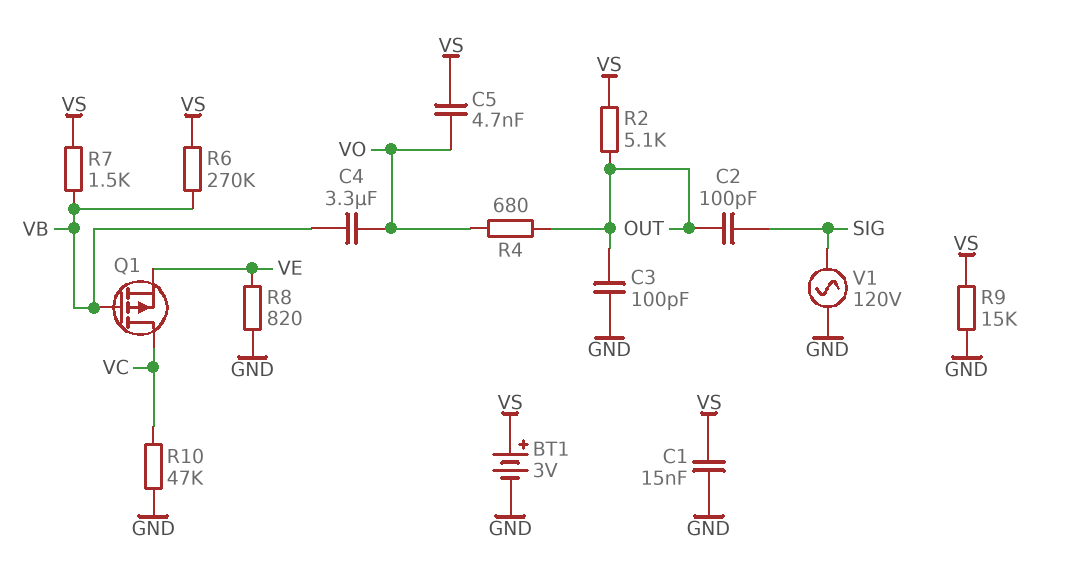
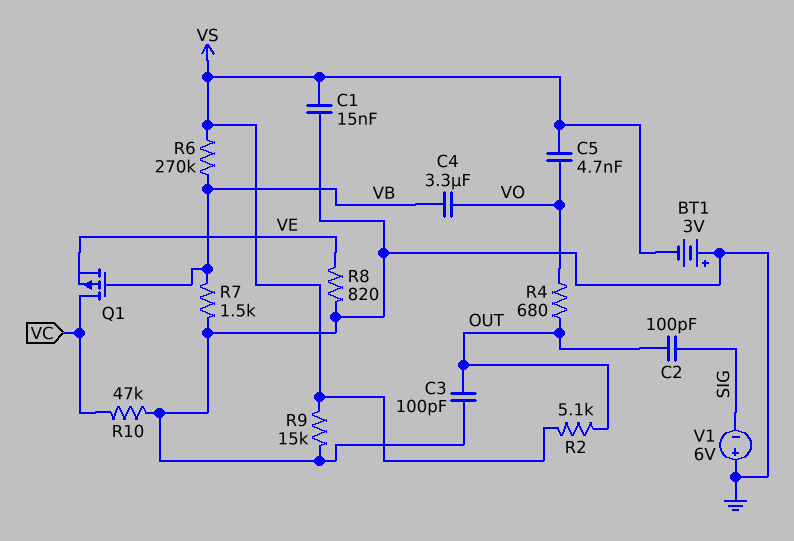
BT1: 3V (plus VS, minus GND) -> 3V (plus GND, minus VS)
R7: 1.5k (VB, VS) -> 1.5k (GND, VB)
V1: AC 120V (GND, SIG) -> 6V (plus GND, minus SIG)

